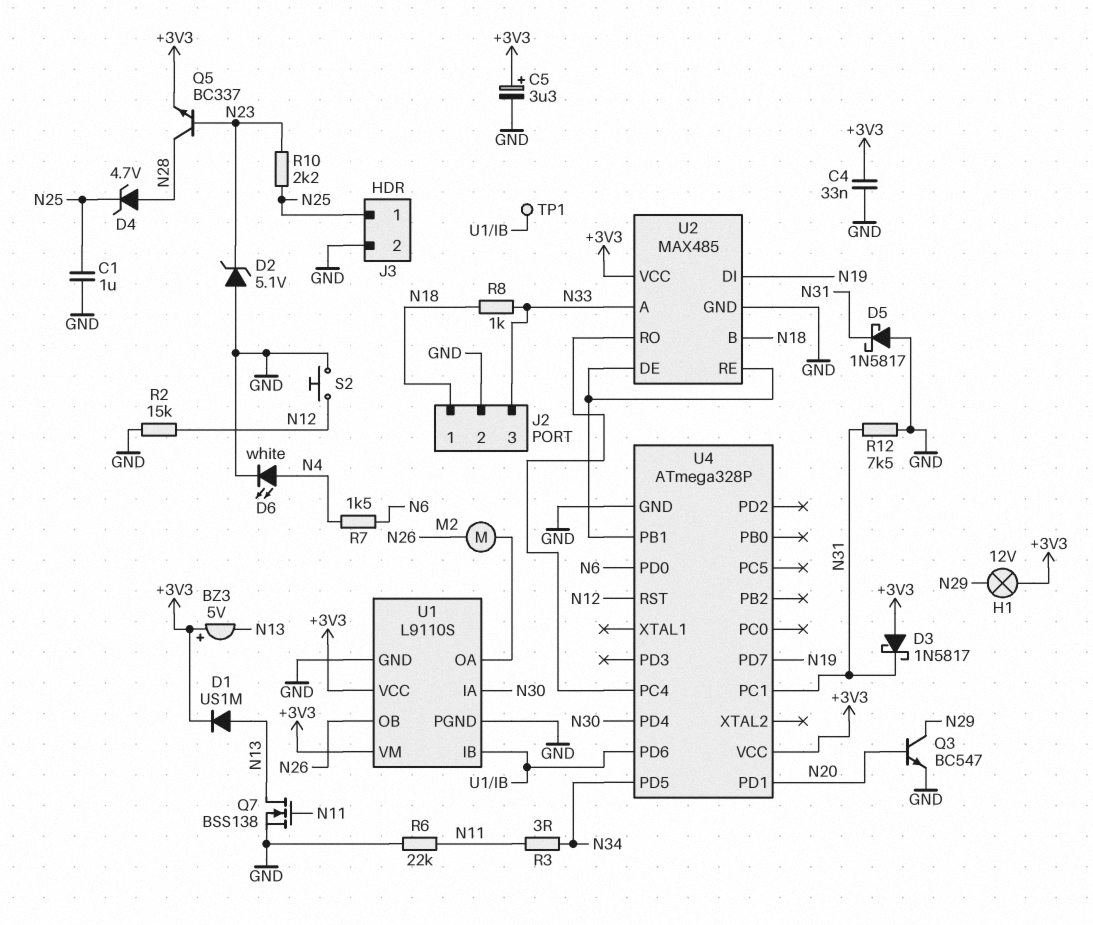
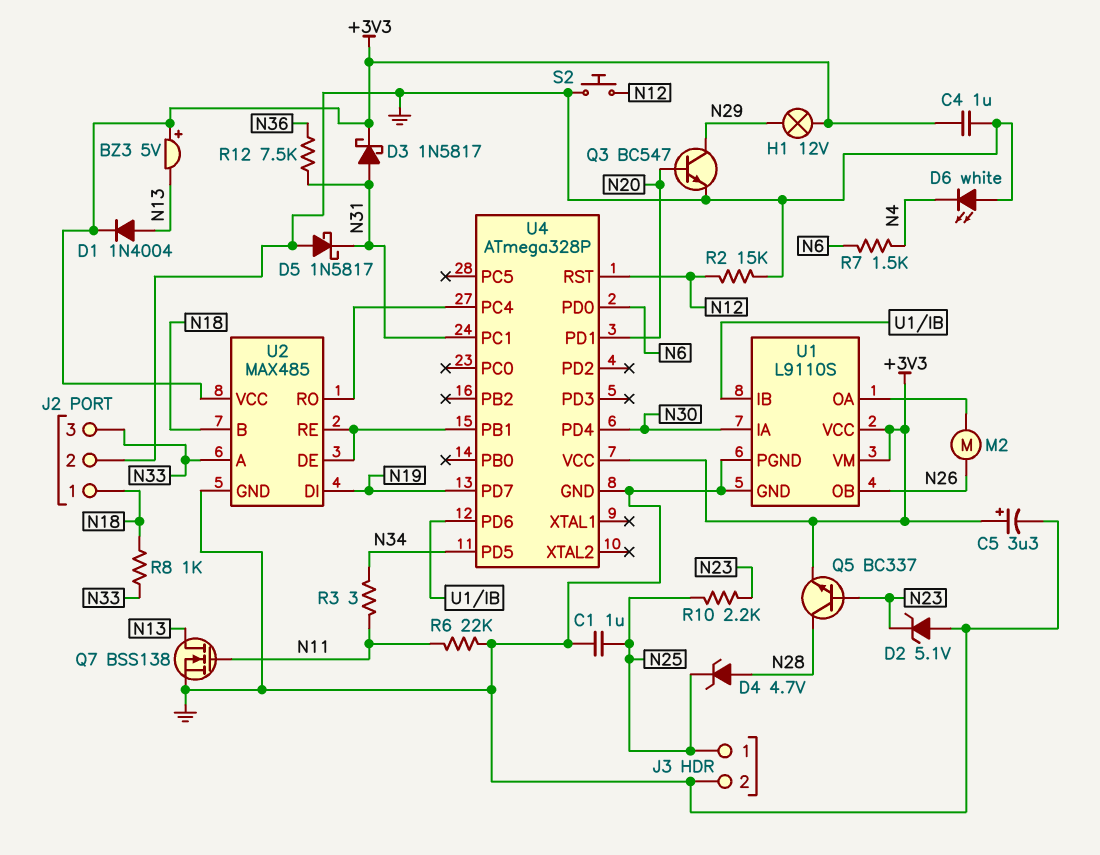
C4: 33nF (+3V3, GND) -> 1uF (+3V3, GND)
D1: diode US1M (A N13, K +3V3) -> diode 1N4004 (A N13, K +3V3)
D3: schottky 1N5817 (A +3V3, K N31) -> schottky 1N5817 (A N31, K +3V3)
D6: LED white (A N4, K GND) -> LED white (A GND, K N4)
R12: 7.5k (GND, N31) -> 7.5k (N31, N36)
TP1: test point (U1/IB) -> none

